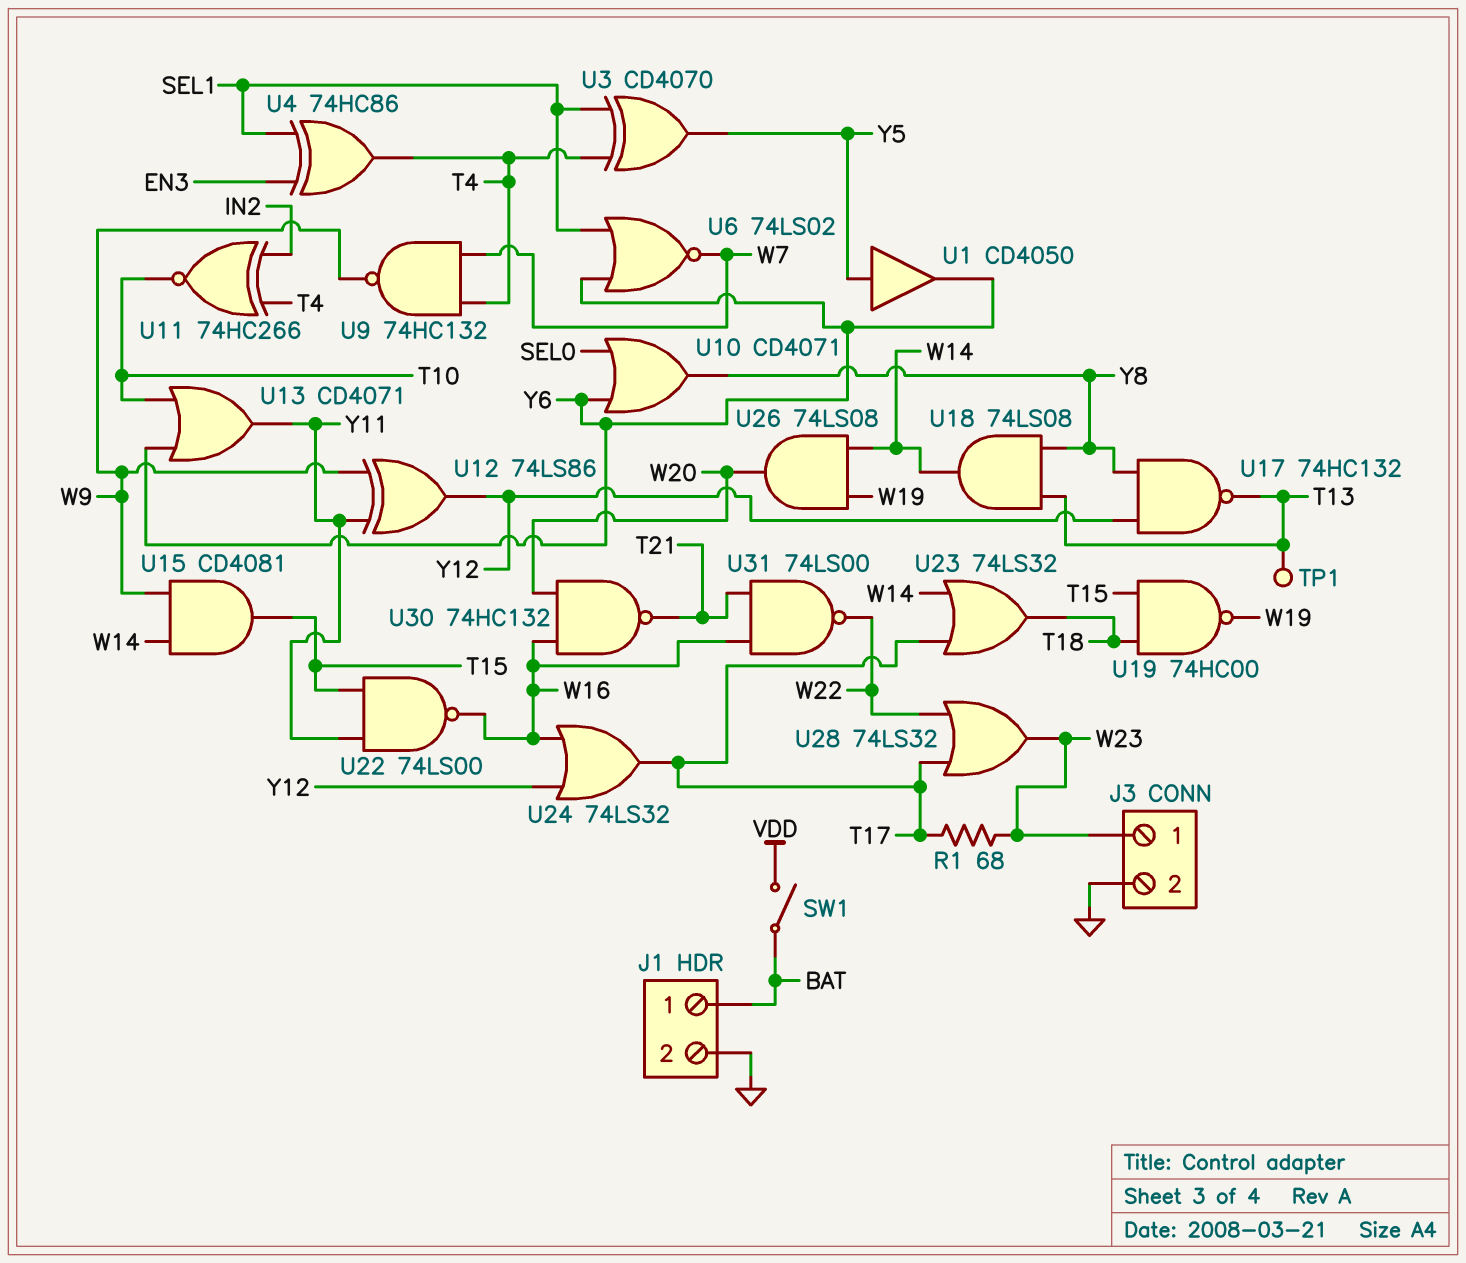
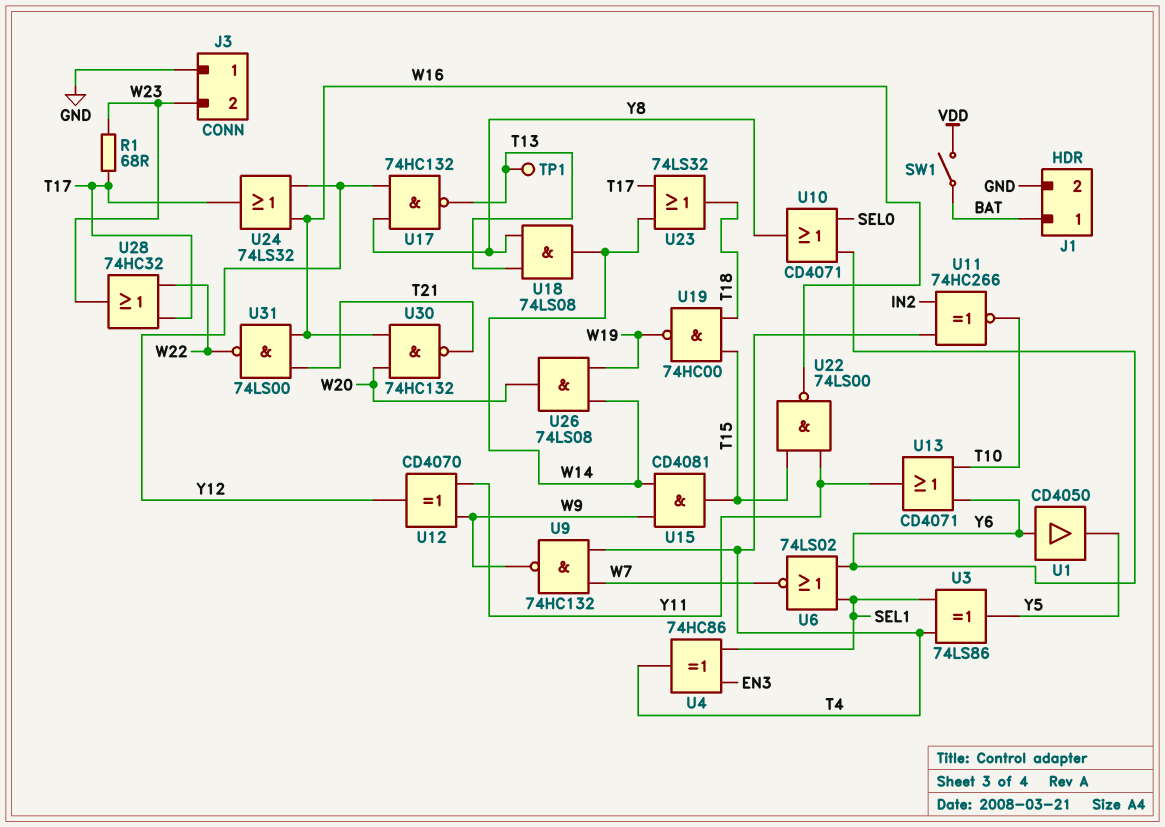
J3 pin 1: W23 -> GND
J3 pin 2: GND -> W23
U1: buffer CD4050 (in Y5, out Y6) -> buffer CD4050 (in Y6, out Y5)
U3: XOR CD4070 (in SEL1, in T4, out Y5) -> XOR 74LS86 (in SEL1, in T4, out Y5)
U12: XOR 74LS86 (in W9, in Y11, out Y12) -> XOR CD4070 (in W9, in Y11, out Y12)
U28: OR 74LS32 (in T17, in W22, out W23) -> OR 74HC32 (in T17, in W22, out W23)

